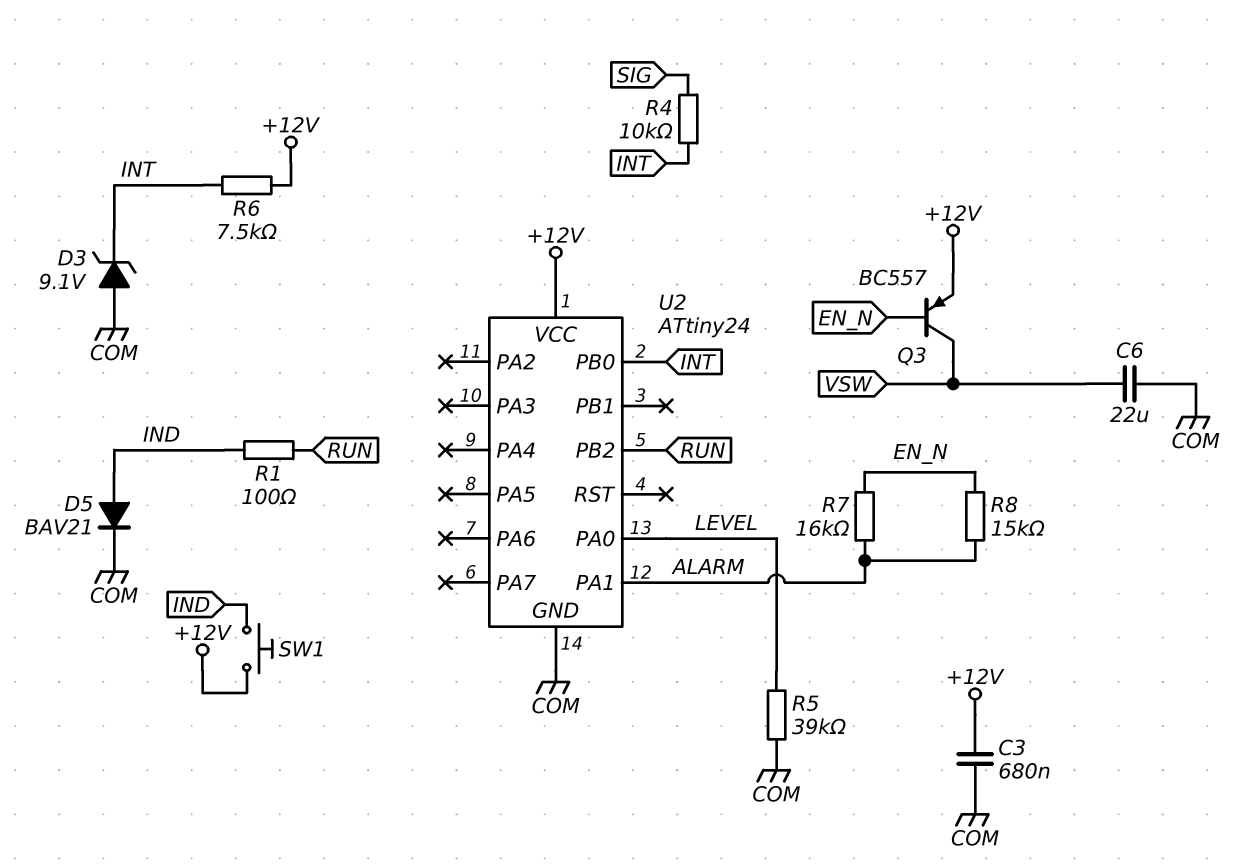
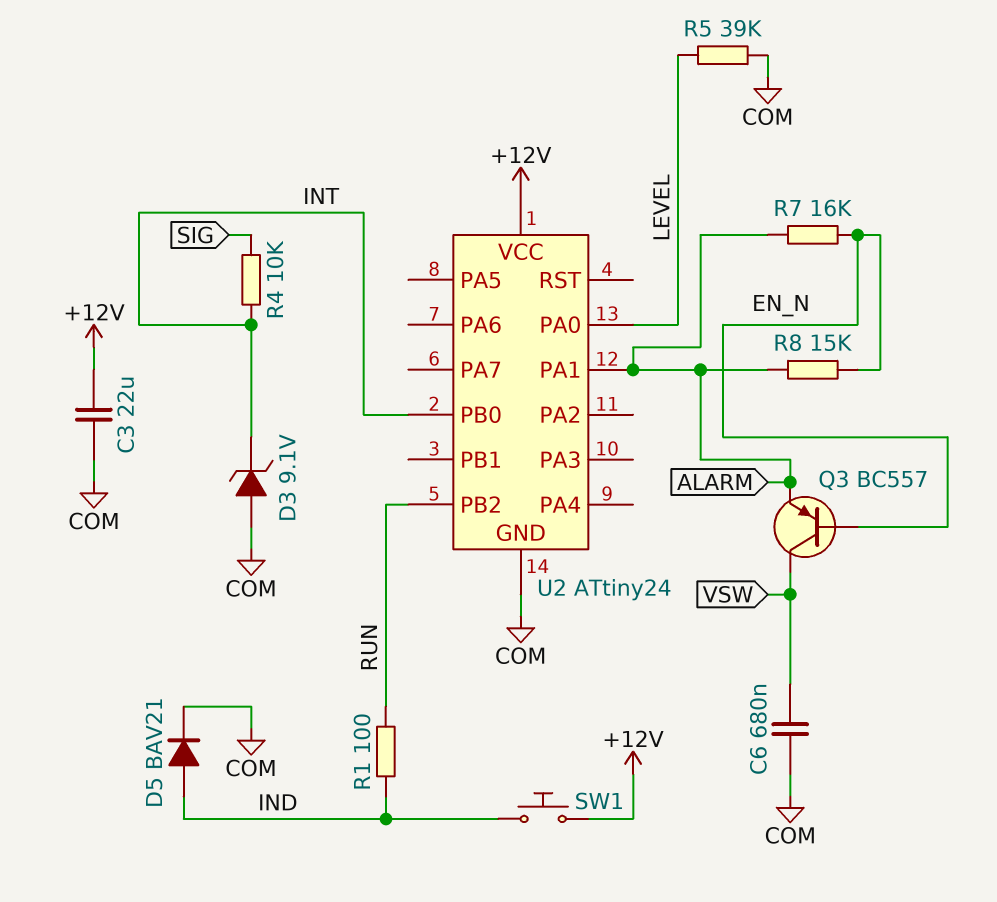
C3: 680nF (+12V, COM) -> 22uF (+12V, COM)
C6: 22uF (COM, VSW) -> 680nF (COM, VSW)
Q3: PNP BC557 (B EN_N, C VSW, E +12V) -> PNP BC557 (B EN_N, C VSW, E ALARM)
R6: 7.5k (+12V, INT) -> none

